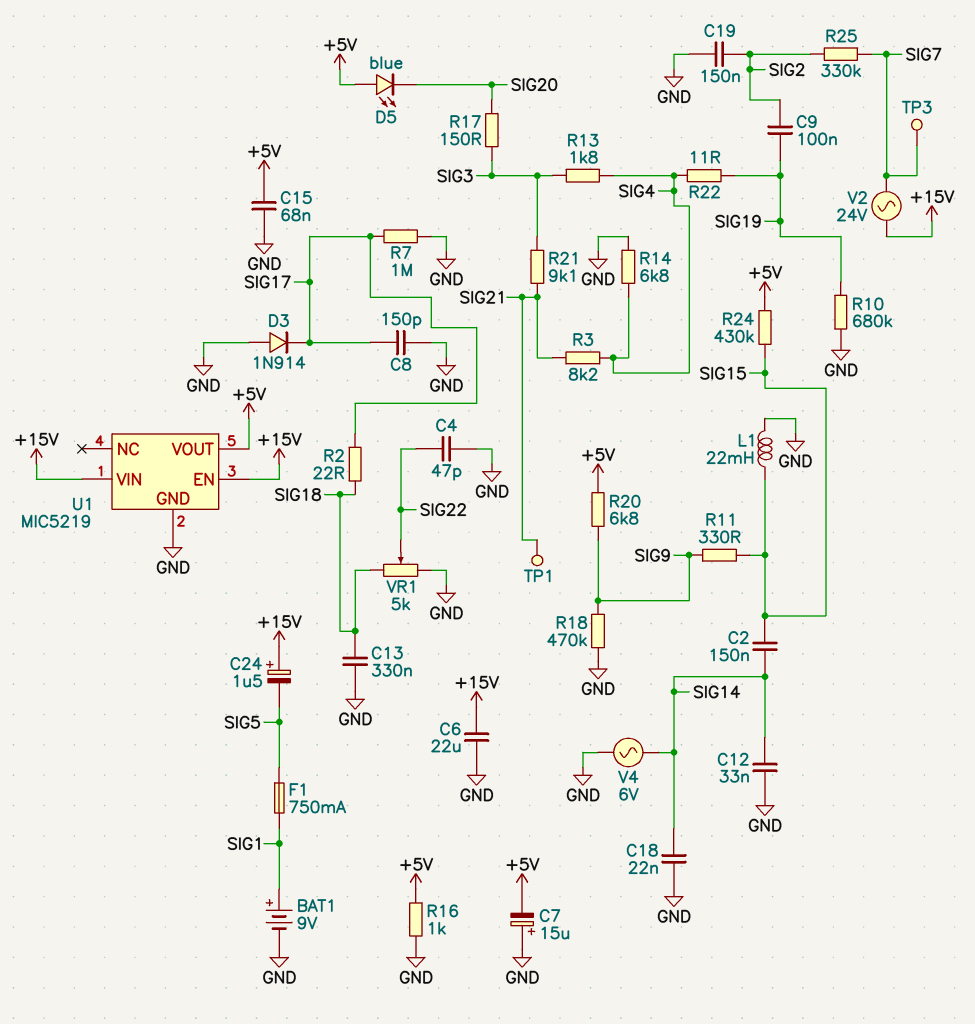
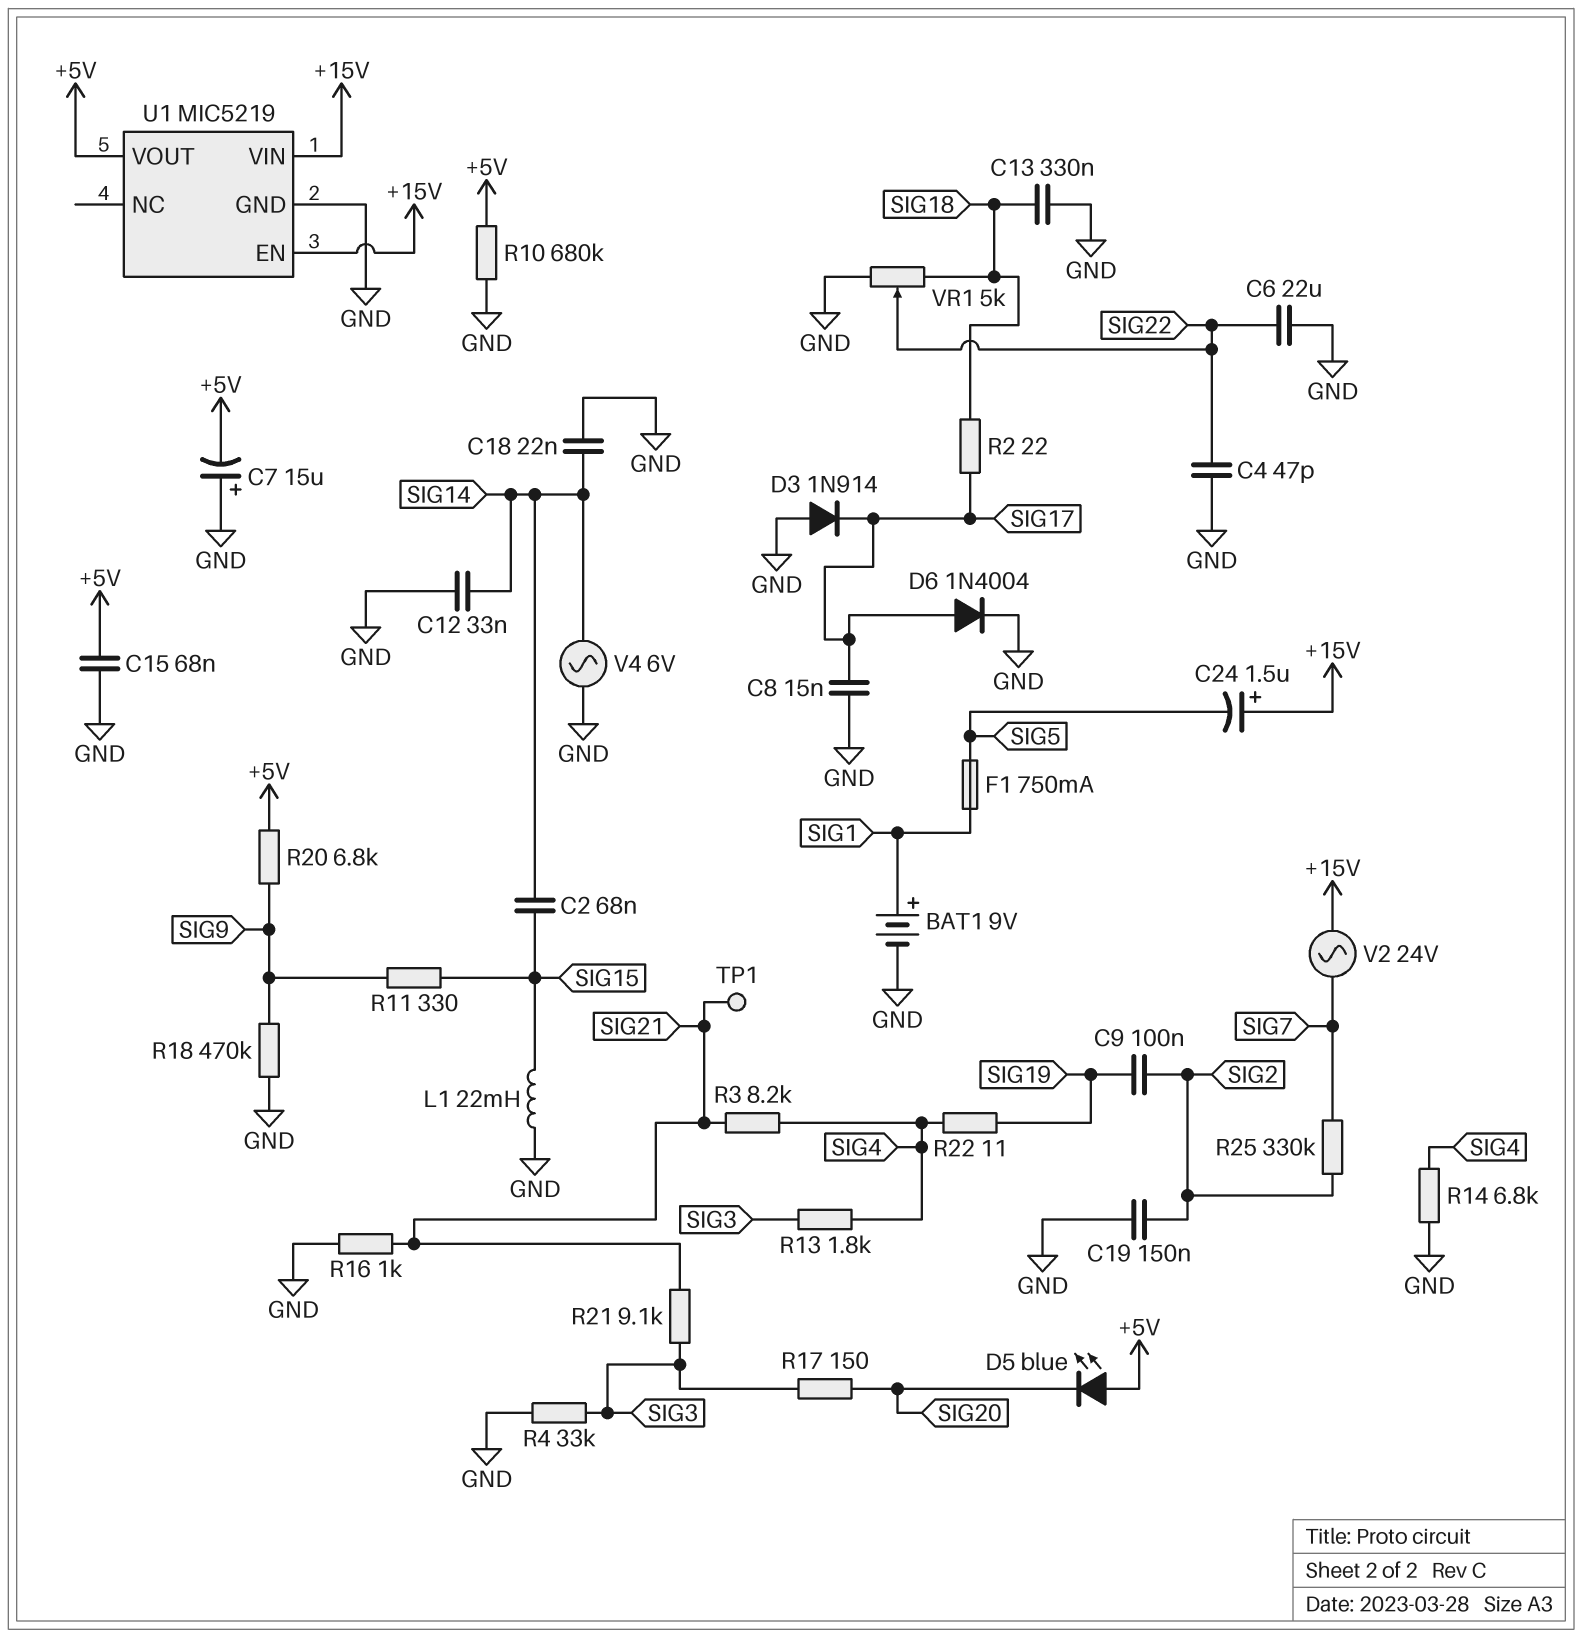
C2: 150nF (SIG14, SIG15) -> 68nF (SIG14, SIG15)
C6: 22uF (+15V, GND) -> 22uF (GND, SIG22)
C8: 150pF (GND, SIG17) -> 15nF (GND, SIG17)
D6: none -> diode 1N4004 (A SIG17, K GND)
R4: none -> 33k (GND, SIG3)
R7: 1M (GND, SIG17) -> none
R10: 680k (GND, SIG19) -> 680k (+5V, GND)
R16: 1k (+5V, GND) -> 1k (GND, SIG21)
R24: 430k (+5V, SIG15) -> none
TP3: test point (SIG7) -> none

